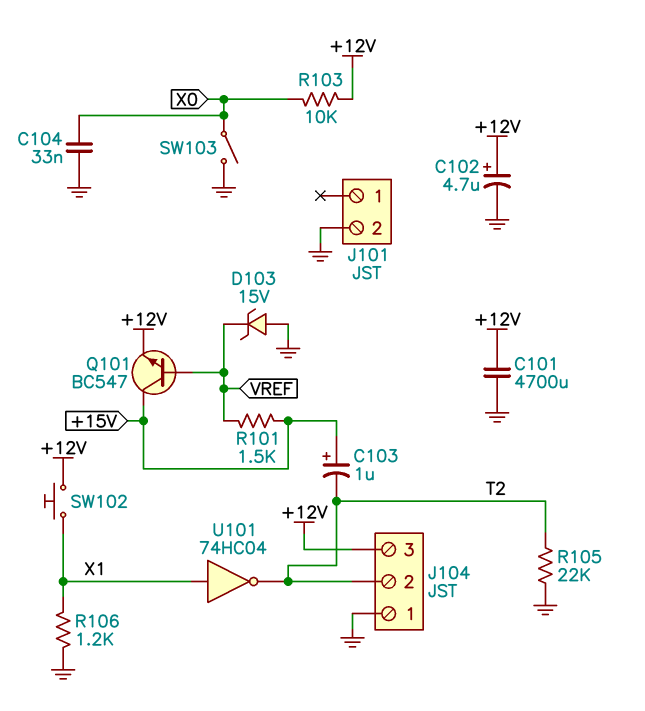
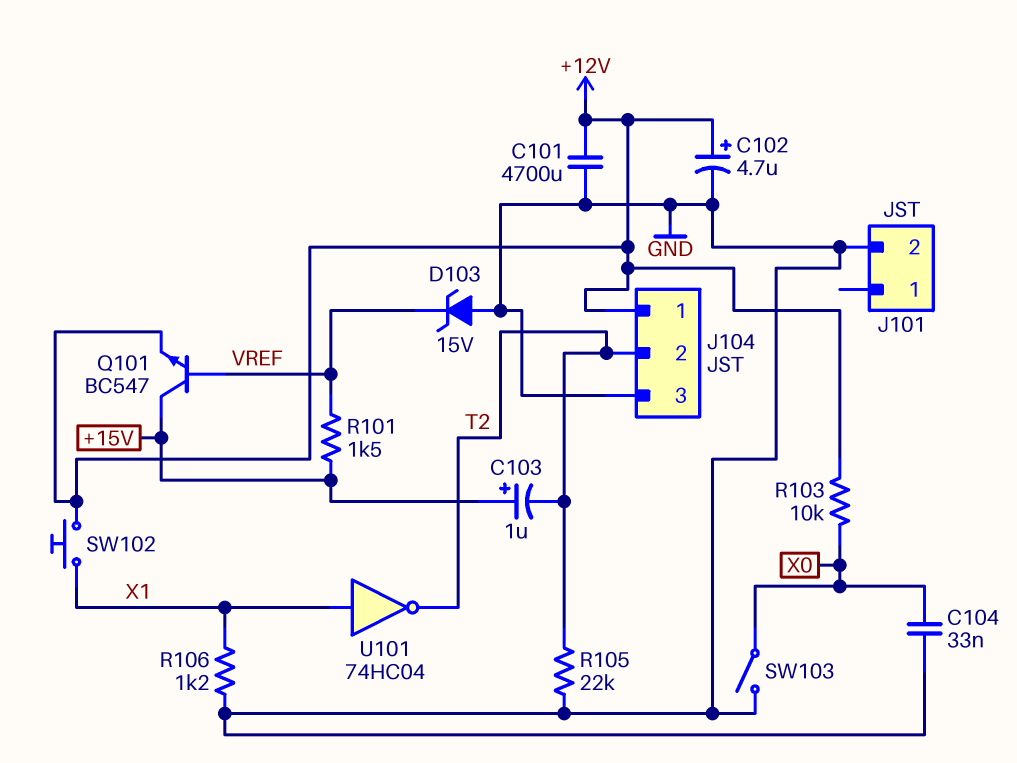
J104 pin 1: GND -> +12V
J104 pin 3: +12V -> GND

